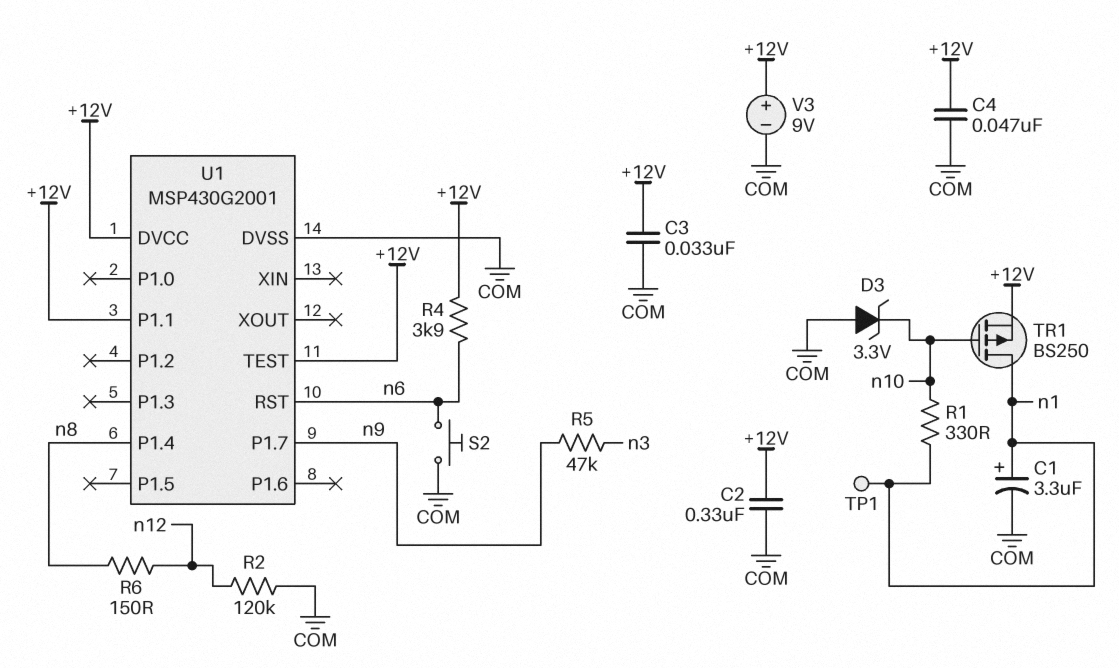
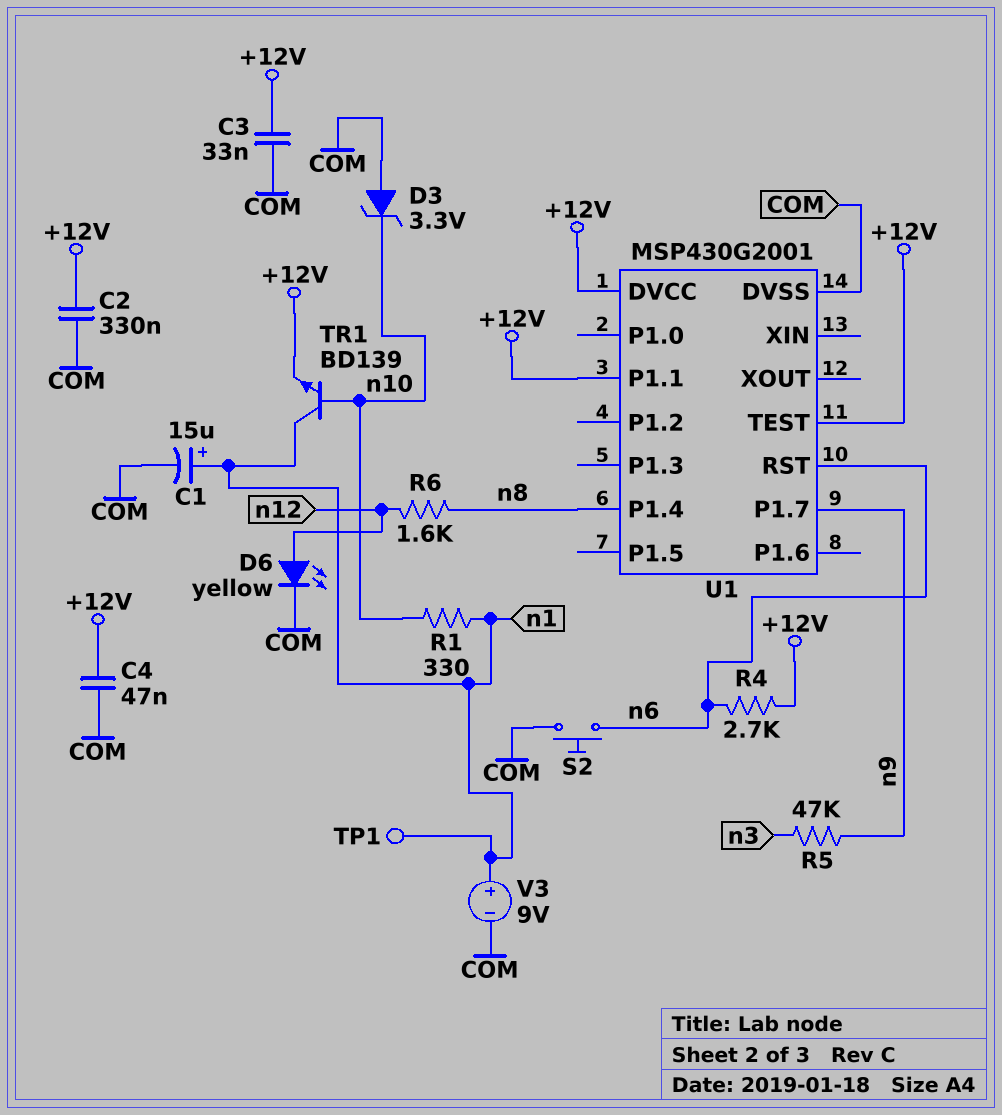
C1: 3.3uF (plus n1, minus COM) -> 15uF (plus n1, minus COM)
D6: none -> LED yellow (A n12, K COM)
R2: 120k (COM, n12) -> none
R4: 3.9k (+12V, n6) -> 2.7k (+12V, n6)
R6: 150 (n8, n12) -> 1.6k (n8, n12)
TR1: PMOS BS250 (G n10, D n1, S +12V) -> NPN BD139 (B n10, C n1, E +12V)
V3: 9V (plus +12V, minus COM) -> 9V (plus n1, minus COM)

